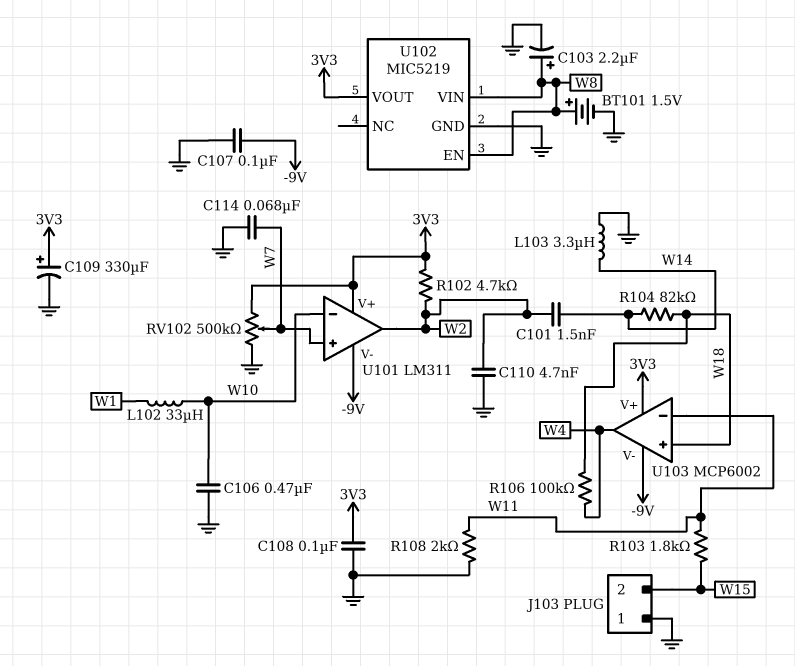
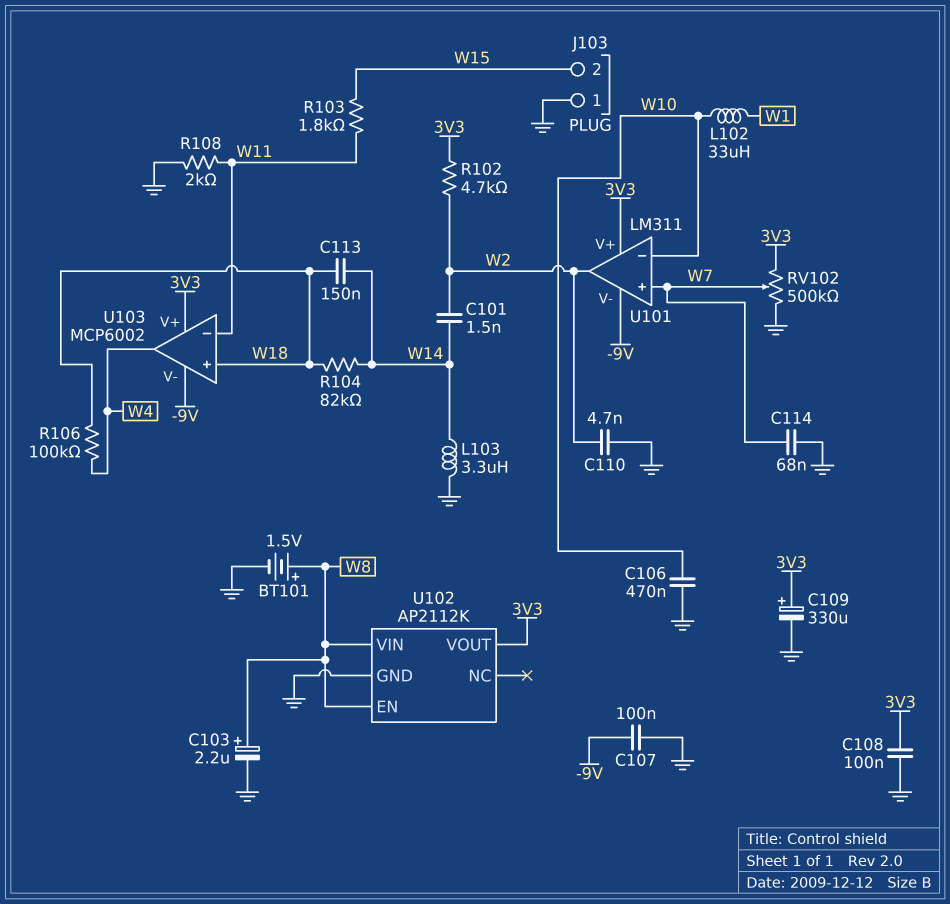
C113: none -> 150nF (W14, W18)
U102: MIC5219 -> AP2112K

